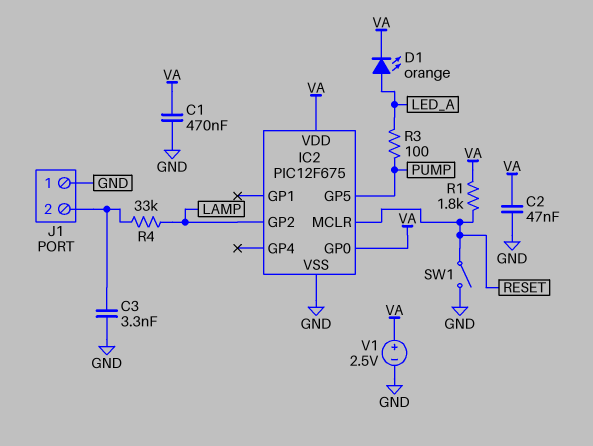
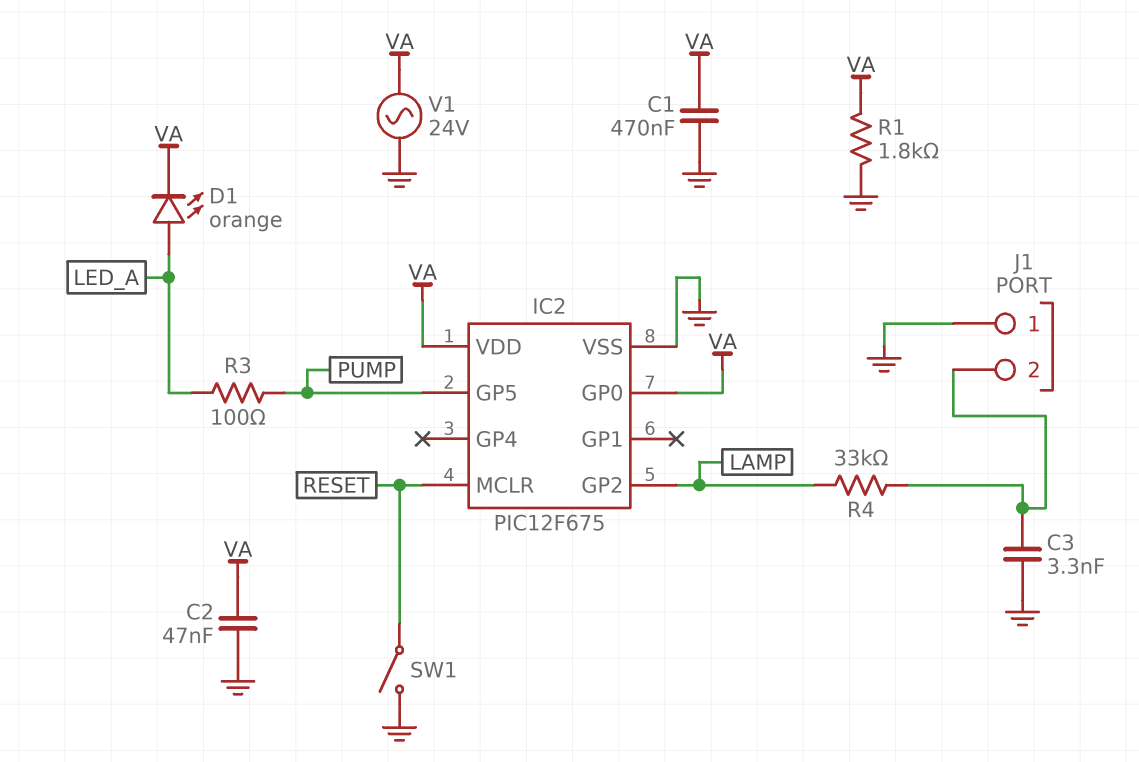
R1: 1.8k (RESET, VA) -> 1.8k (GND, VA)
V1: 2.5V (plus VA, minus GND) -> AC 24V (GND, VA)

